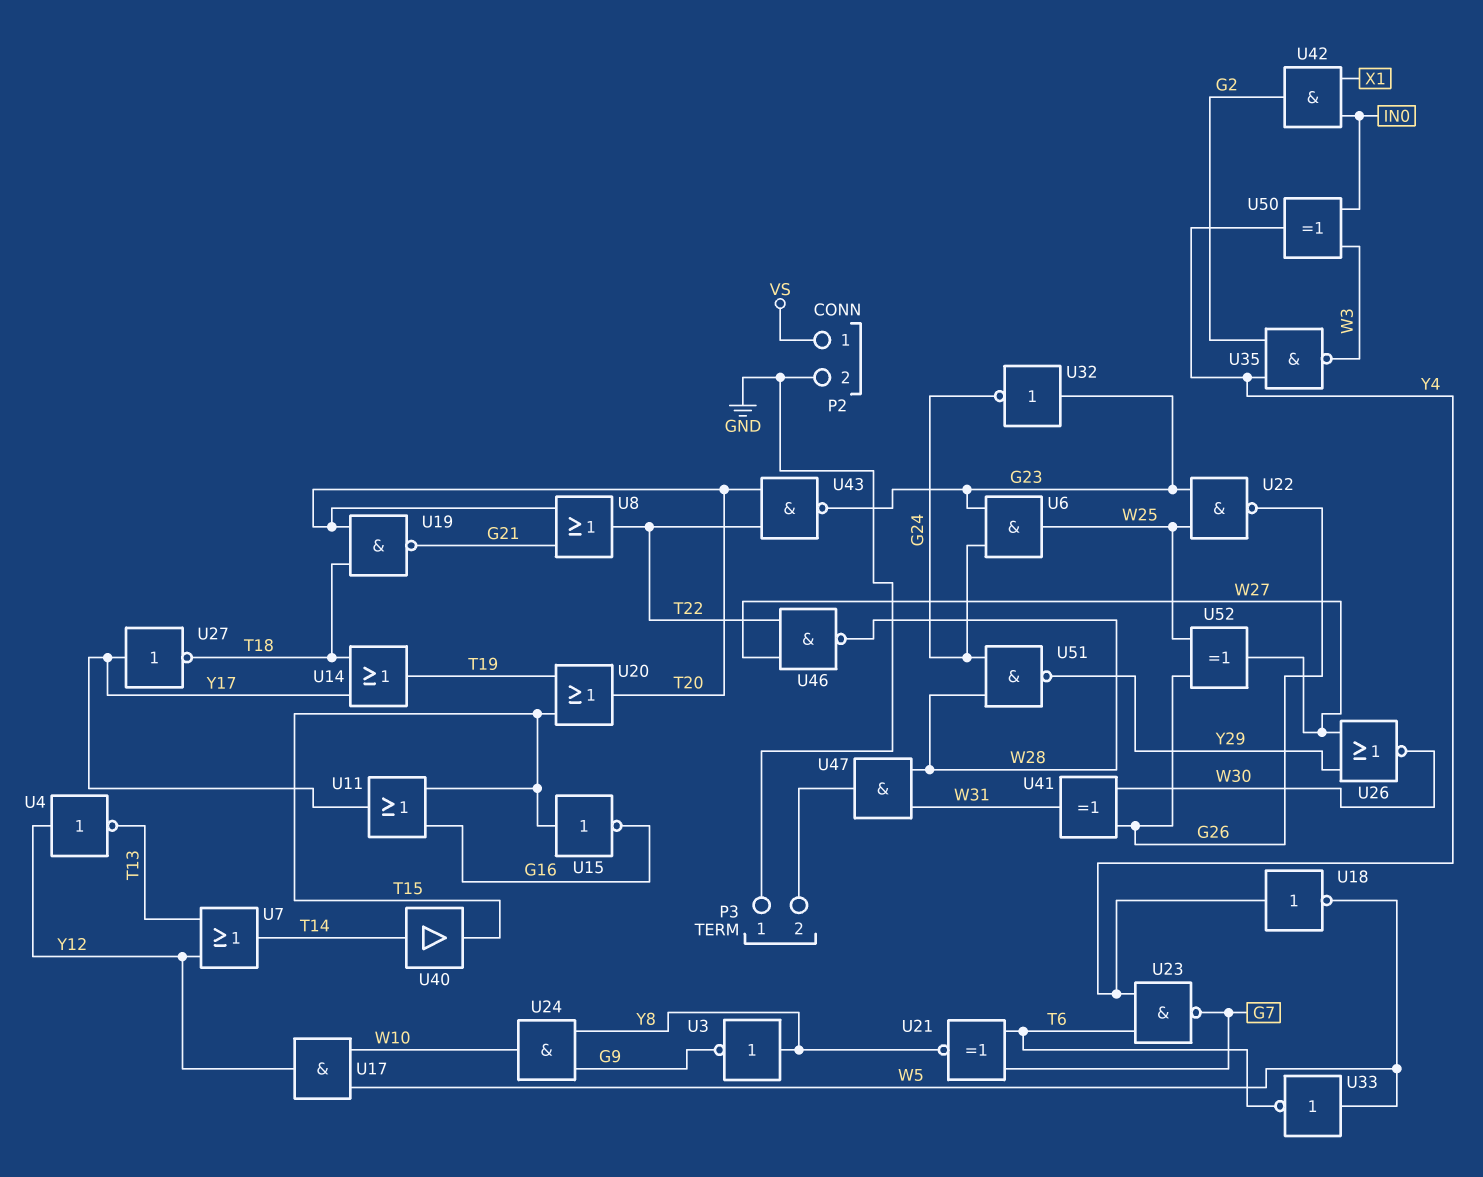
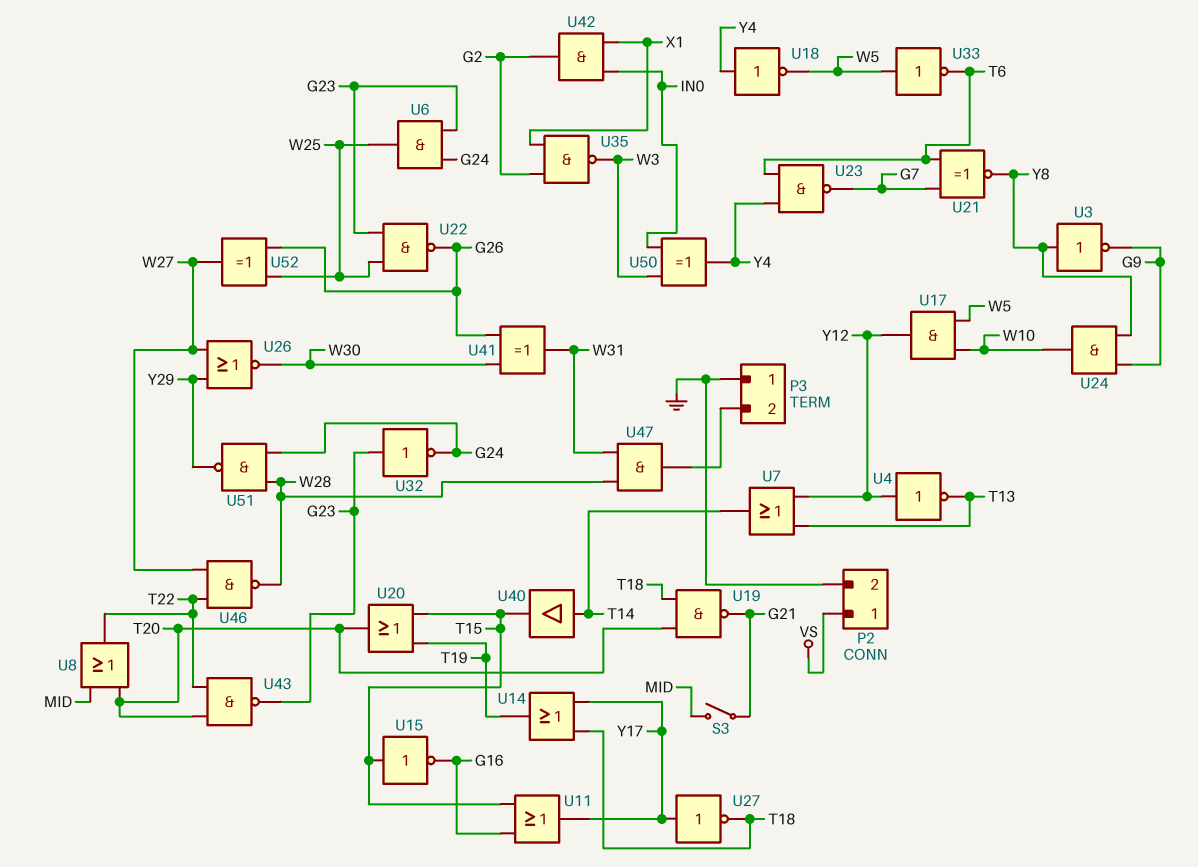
S3: none -> switch (G21, MID)
U8: OR (in G21, in T20, out T22) -> OR (in MID, in T20, out T22)
U35: NAND (in G2, in Y4, out W3) -> NAND (in G2, in X1, out W3)

